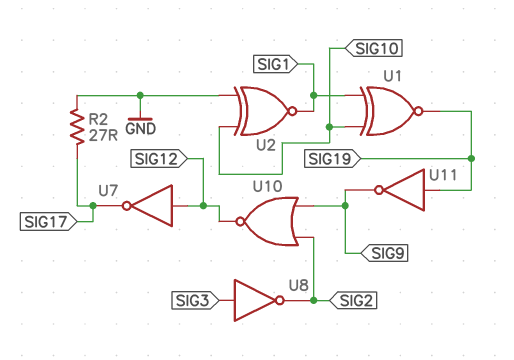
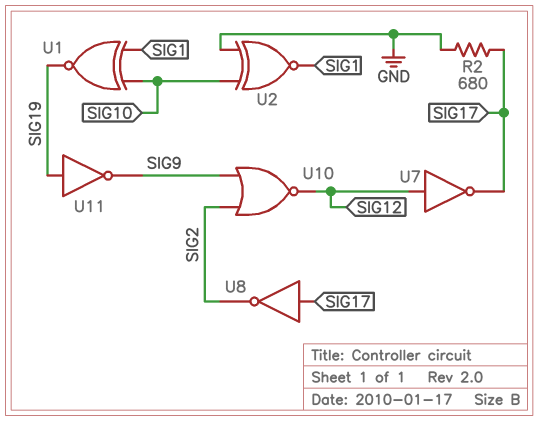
R2: 27 (GND, SIG17) -> 680 (GND, SIG17)
U8: NOT (in SIG3, out SIG2) -> NOT (in SIG17, out SIG2)

